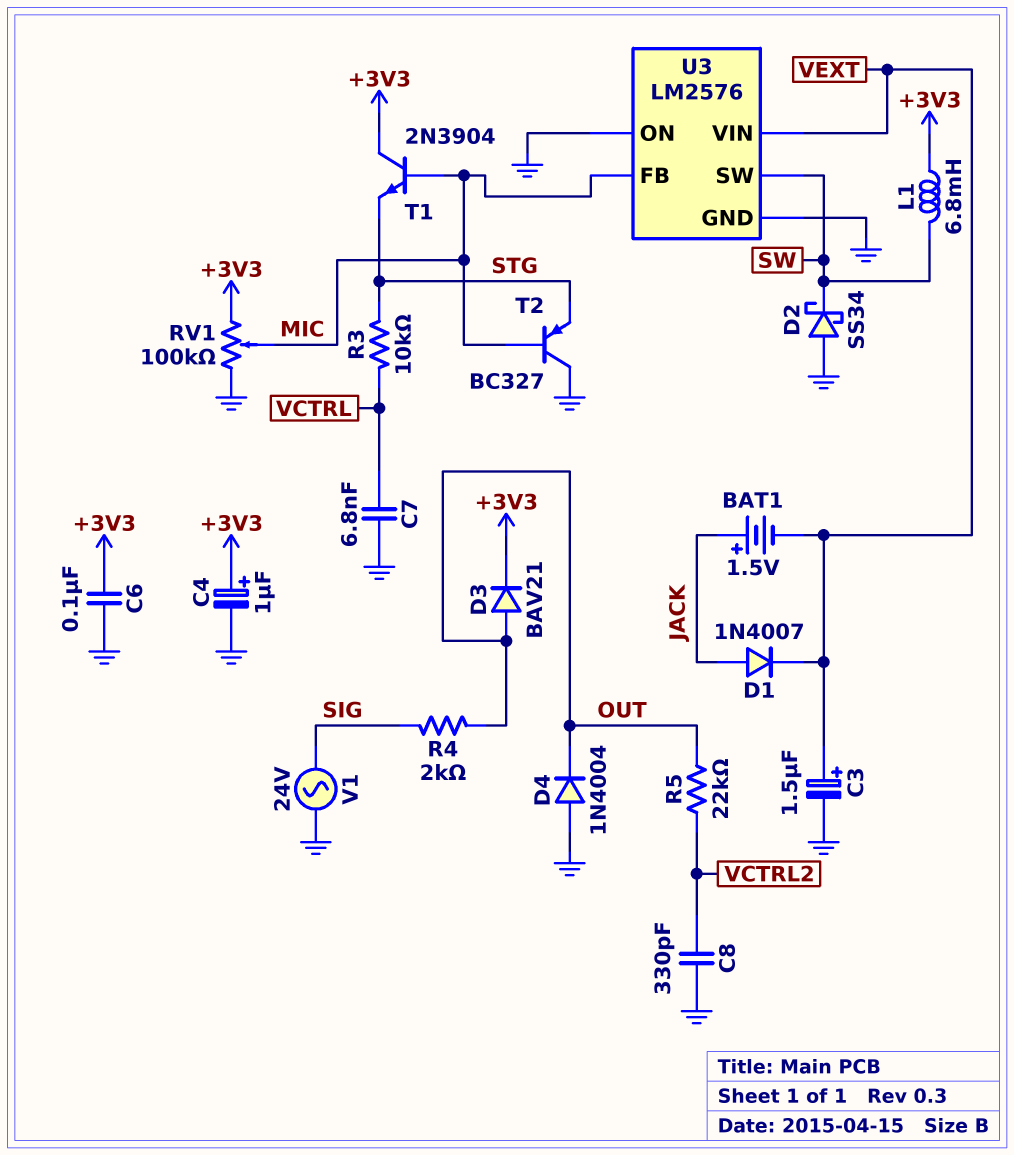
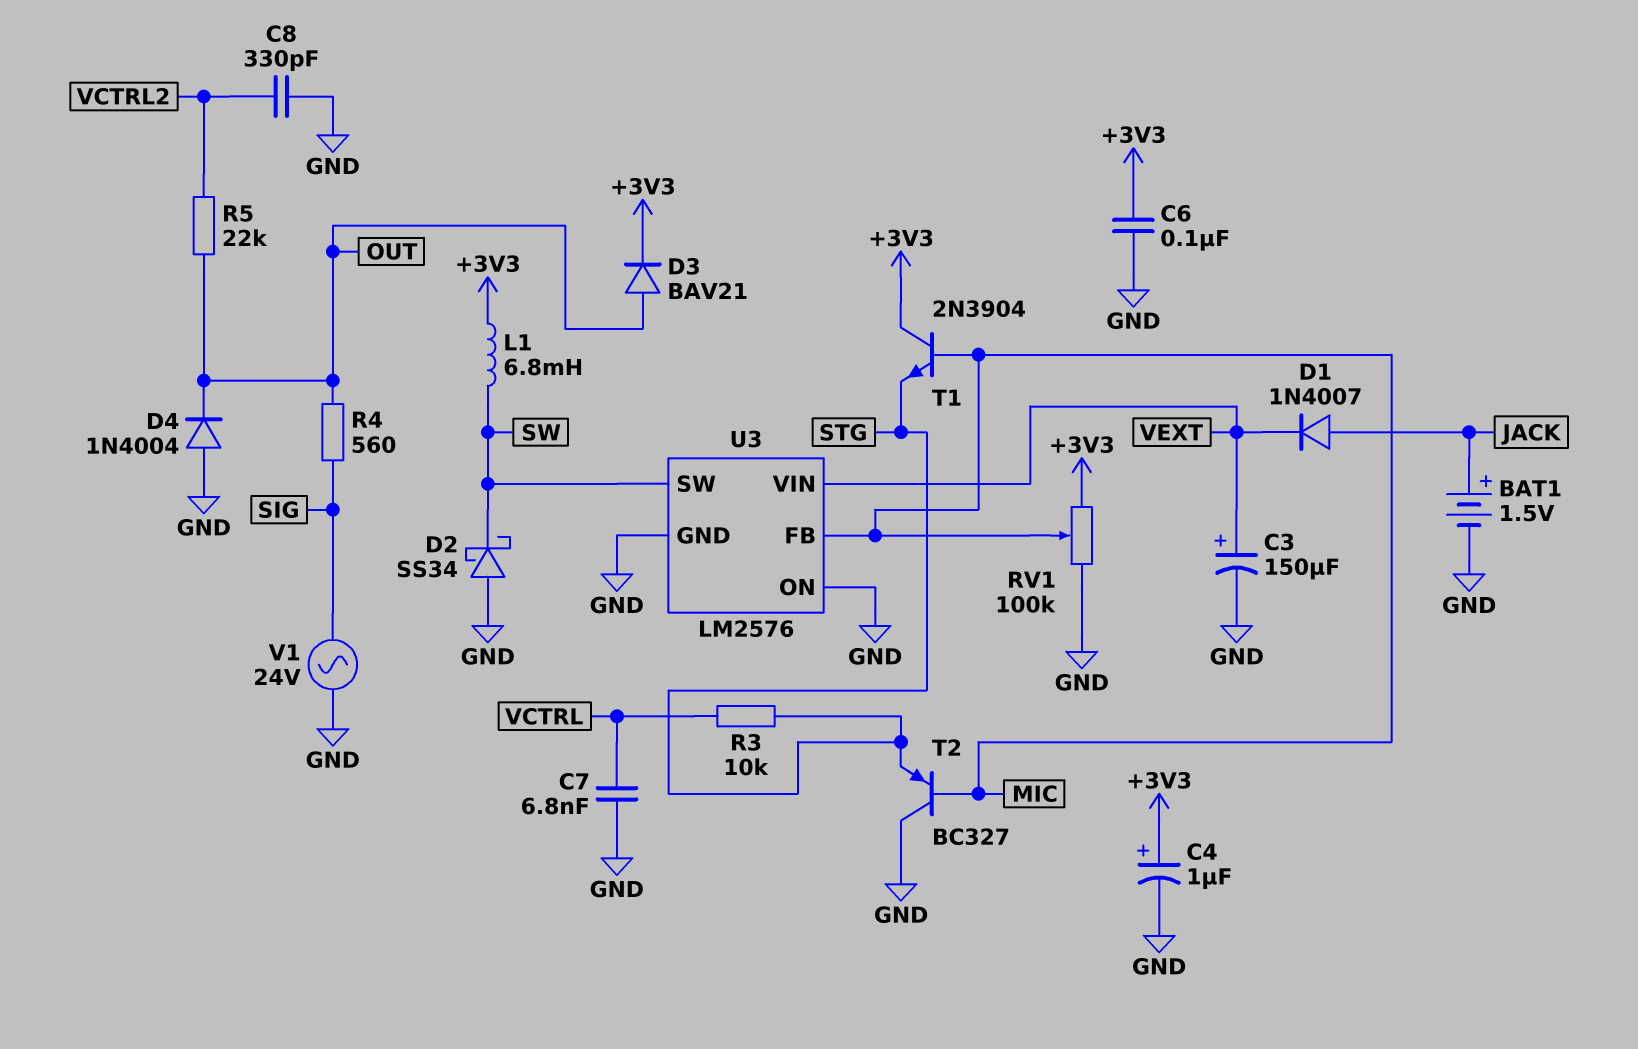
BAT1: 1.5V (plus JACK, minus VEXT) -> 1.5V (plus JACK, minus GND)
C3: 1.5uF (plus VEXT, minus GND) -> 150uF (plus VEXT, minus GND)
R4: 2k (OUT, SIG) -> 560 (OUT, SIG)

